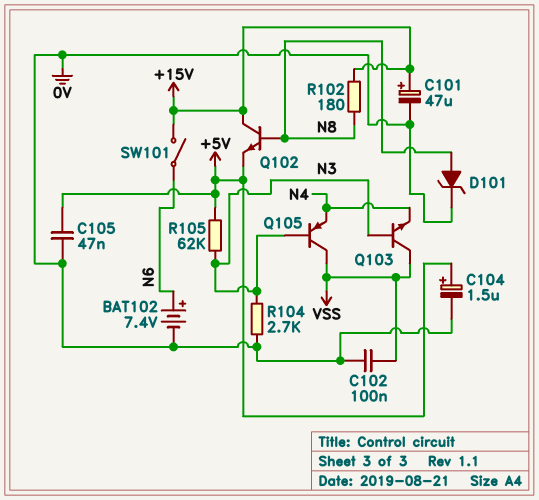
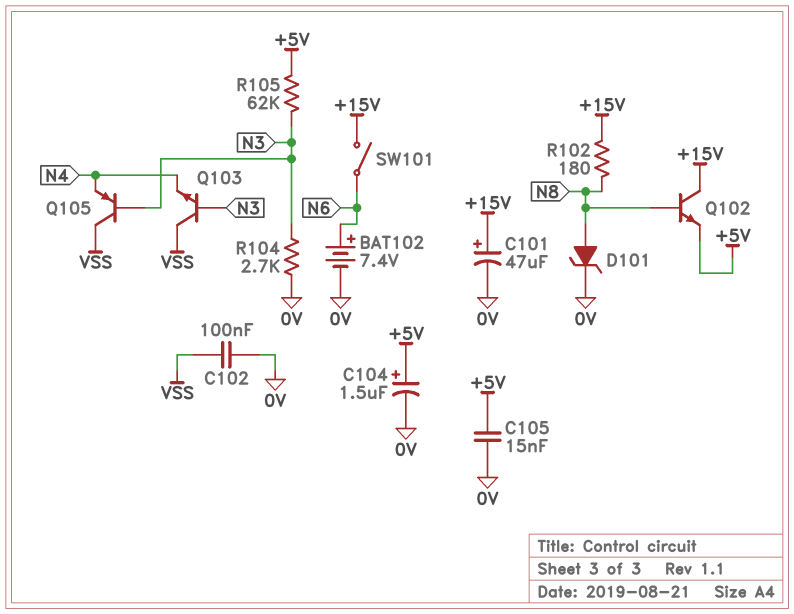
C105: 47nF (+5V, 0V) -> 15nF (+5V, 0V)

